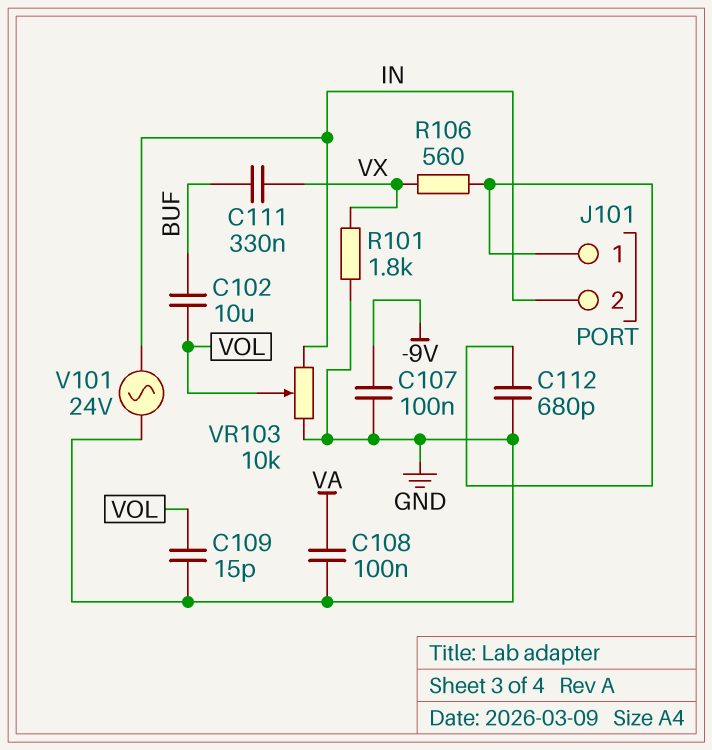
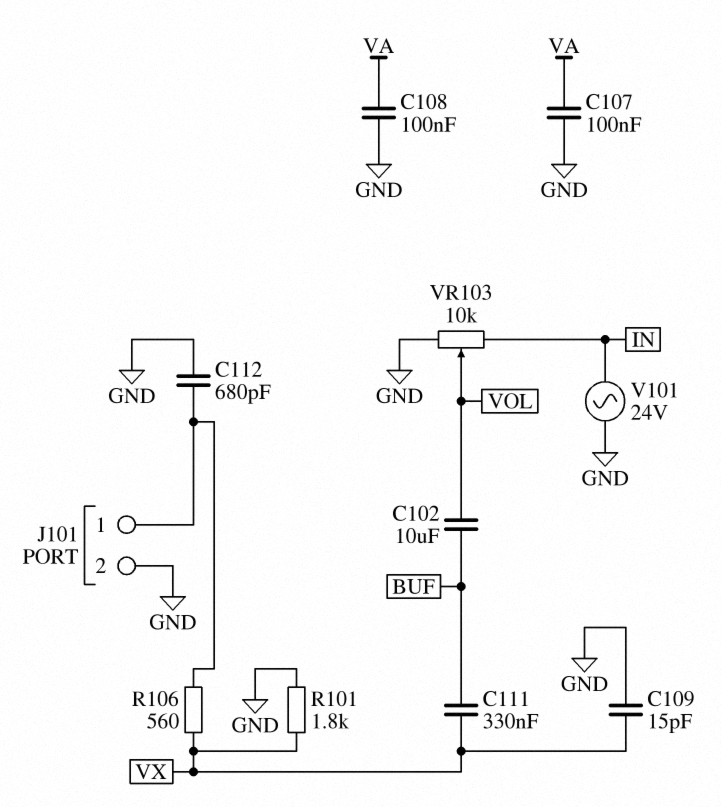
C107: 100nF (-9V, GND) -> 100nF (GND, VA)
C109: 15pF (GND, VOL) -> 15pF (GND, VX)
J101 pin 2: IN -> GND

